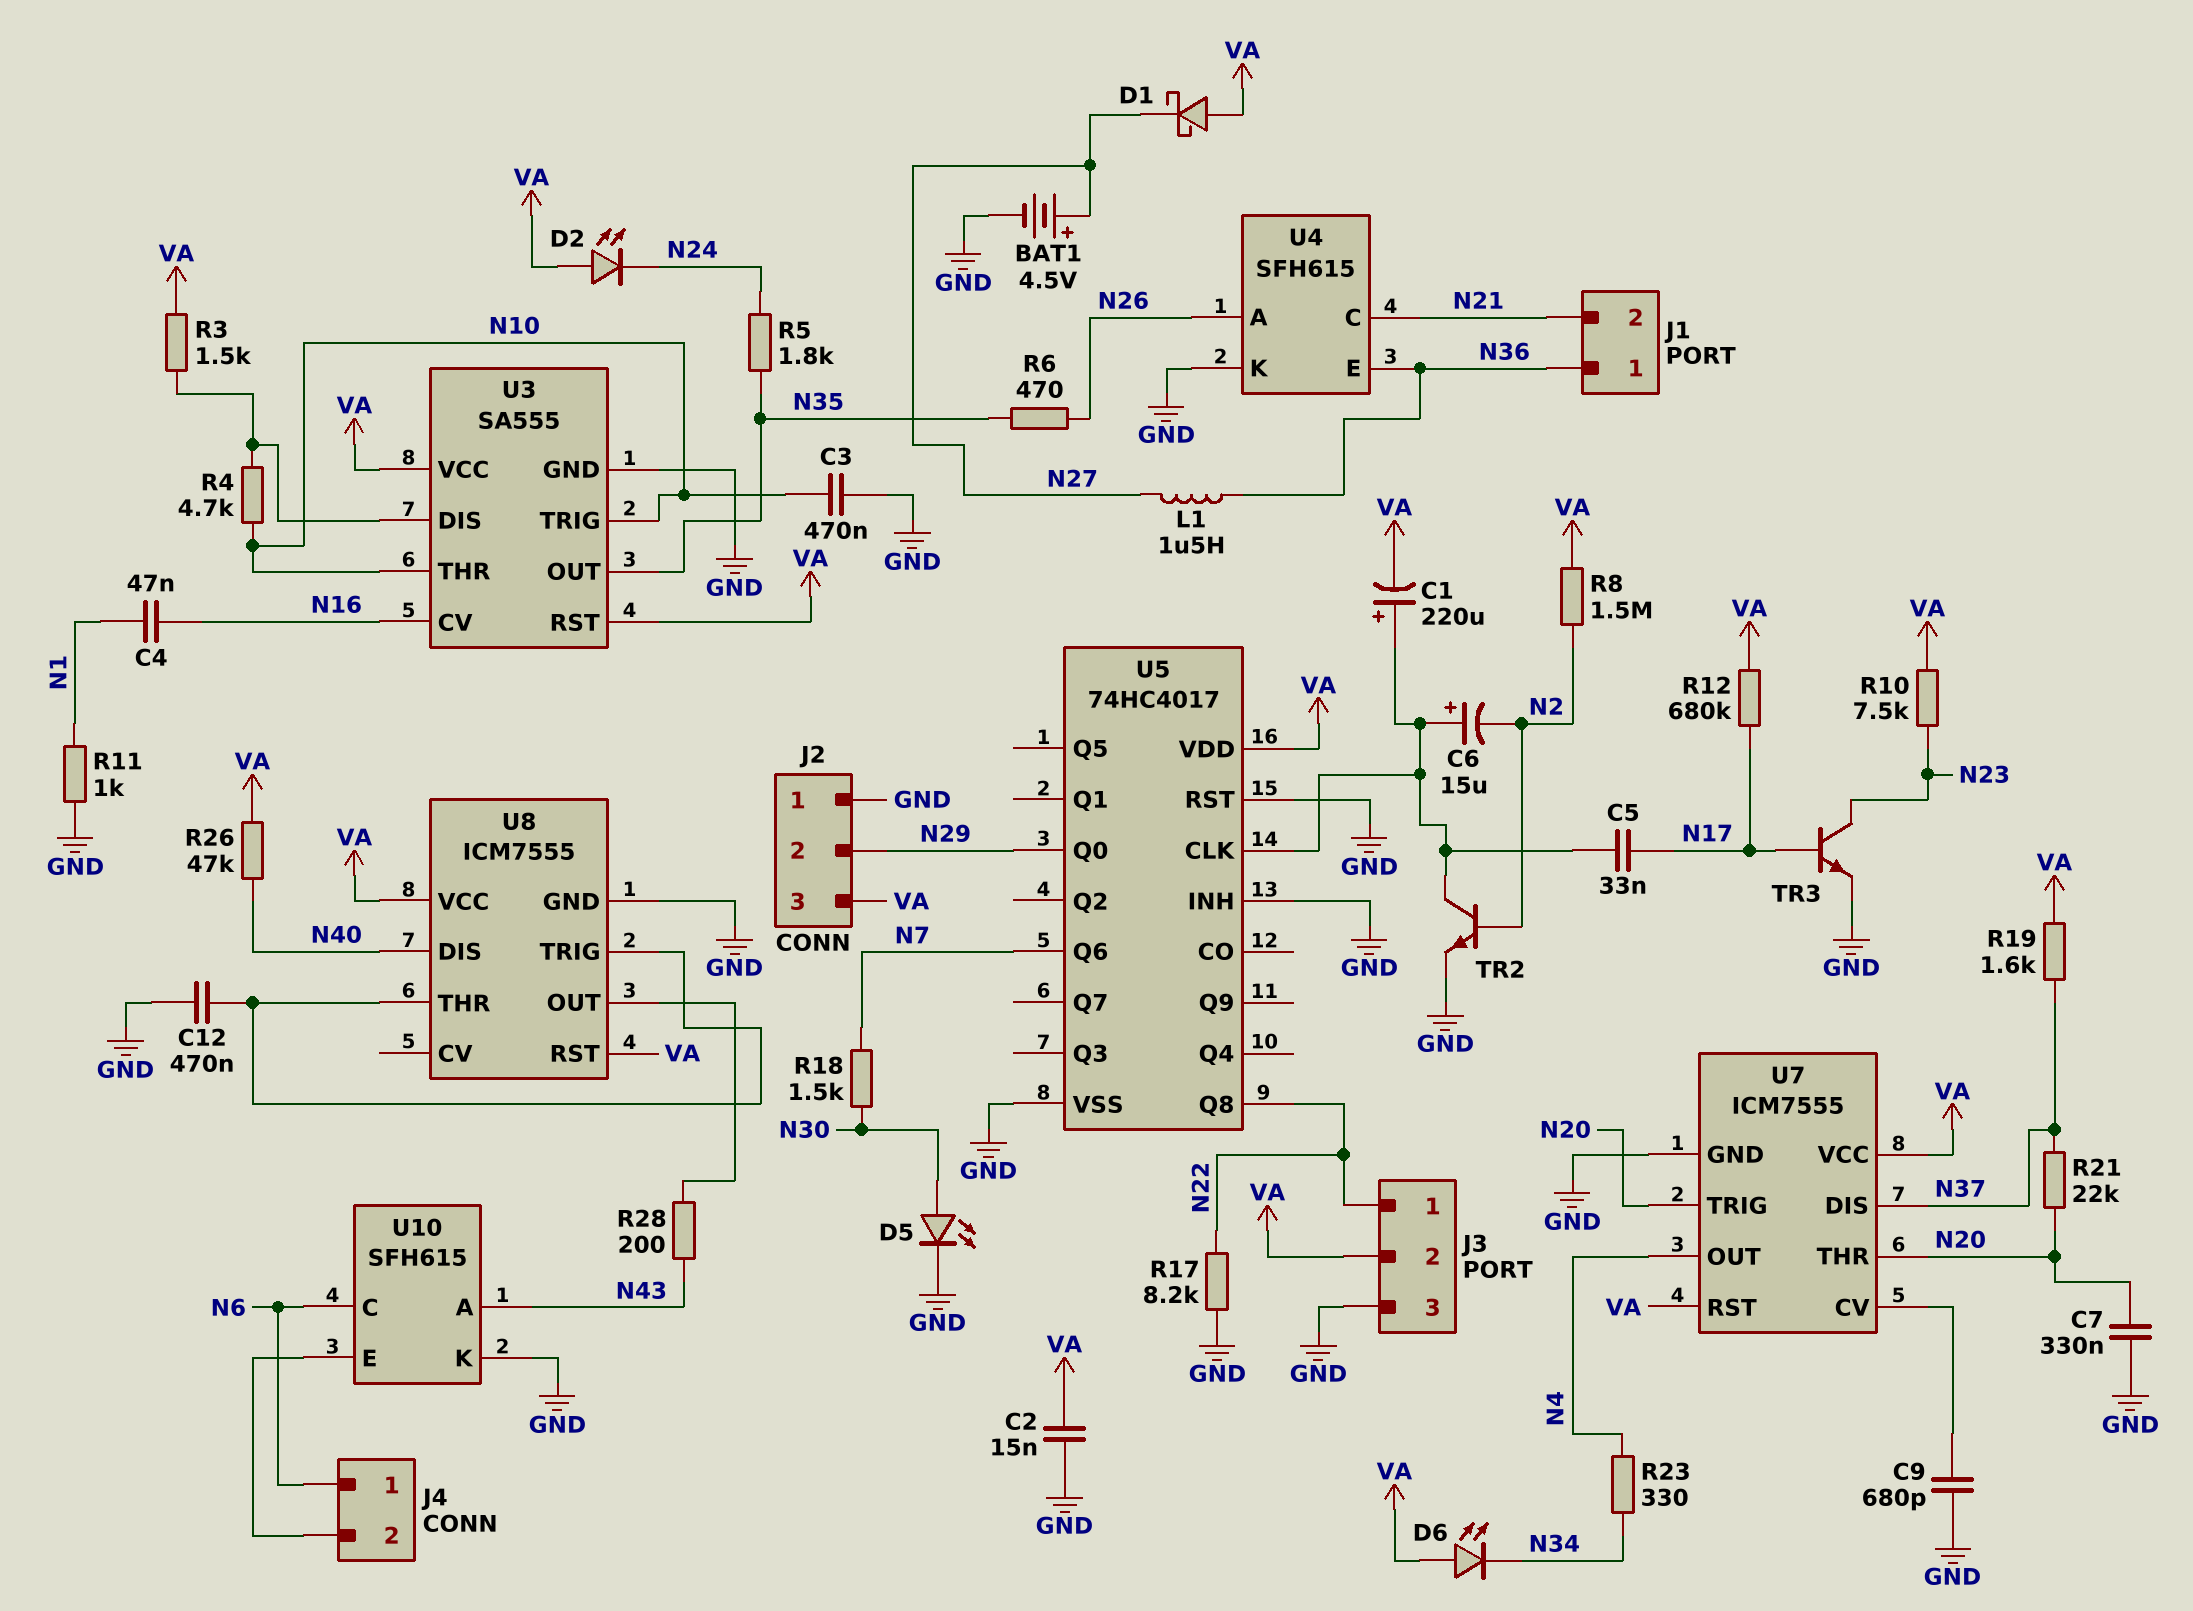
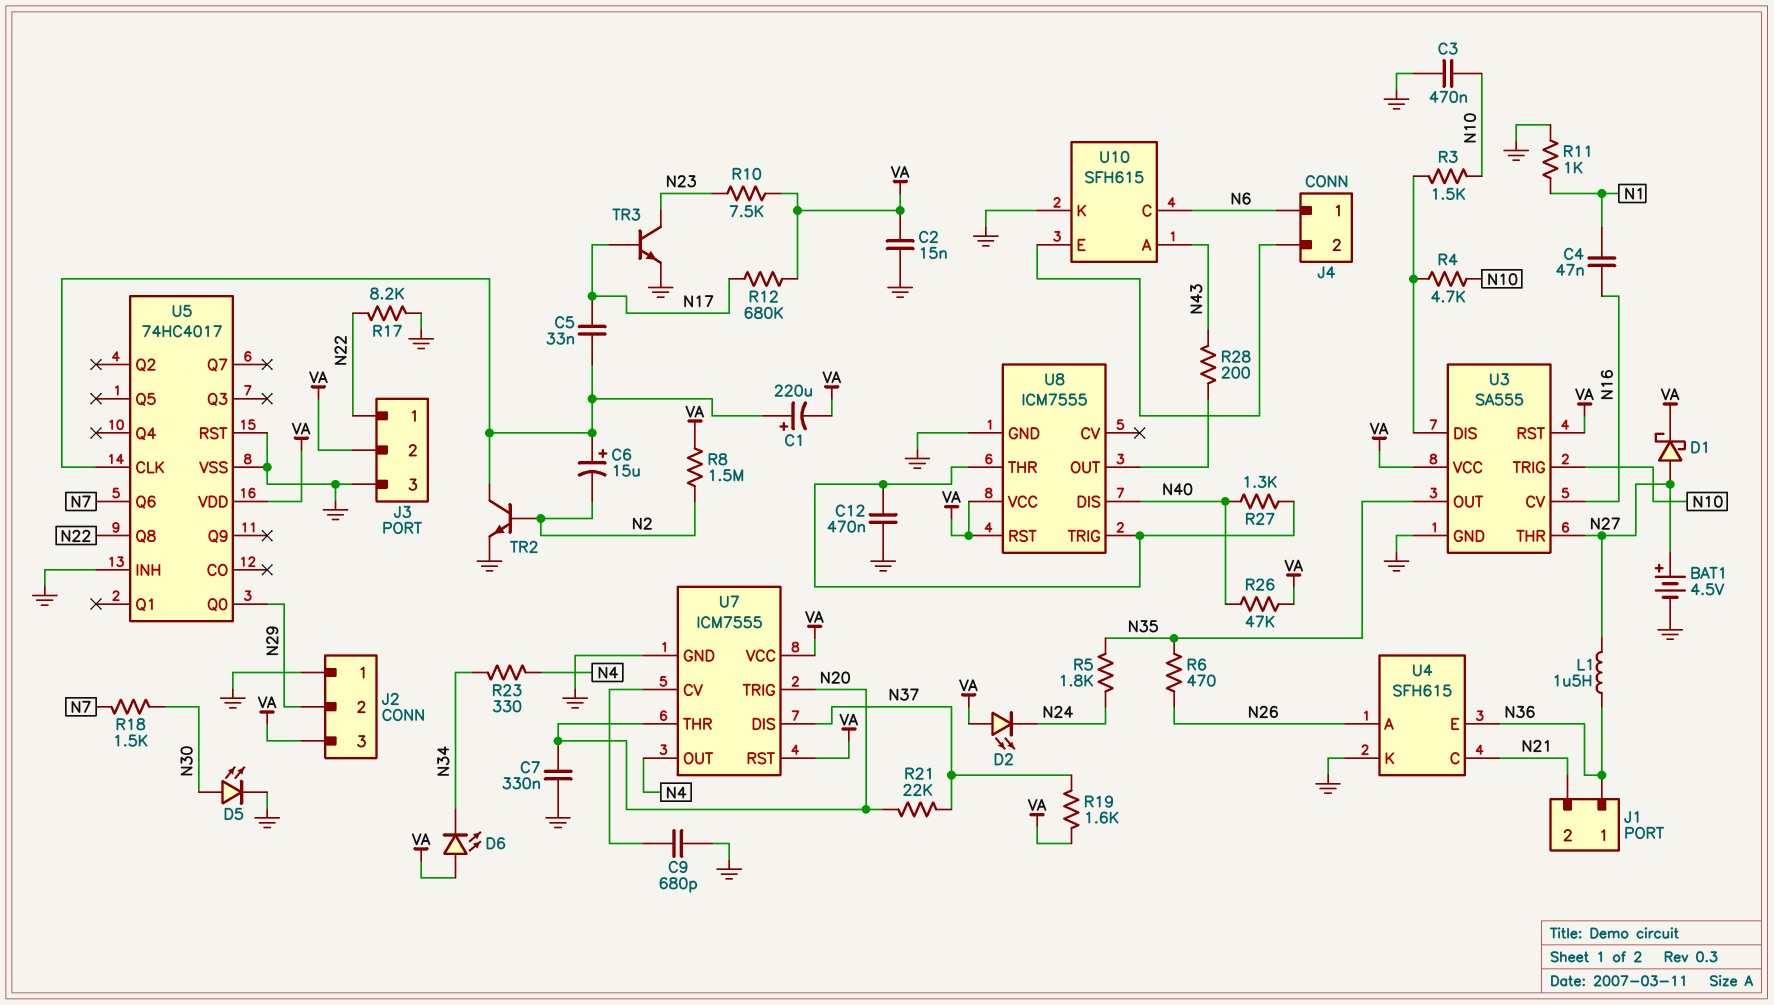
D1: schottky (A VA, K N27) -> schottky (A N27, K VA)
R3: 1.5k (U3/DIS, VA) -> 1.5k (N10, U3/DIS)
R27: none -> 1.3k (N40, U8/THR)
U3 pin THR: N10 -> N27

